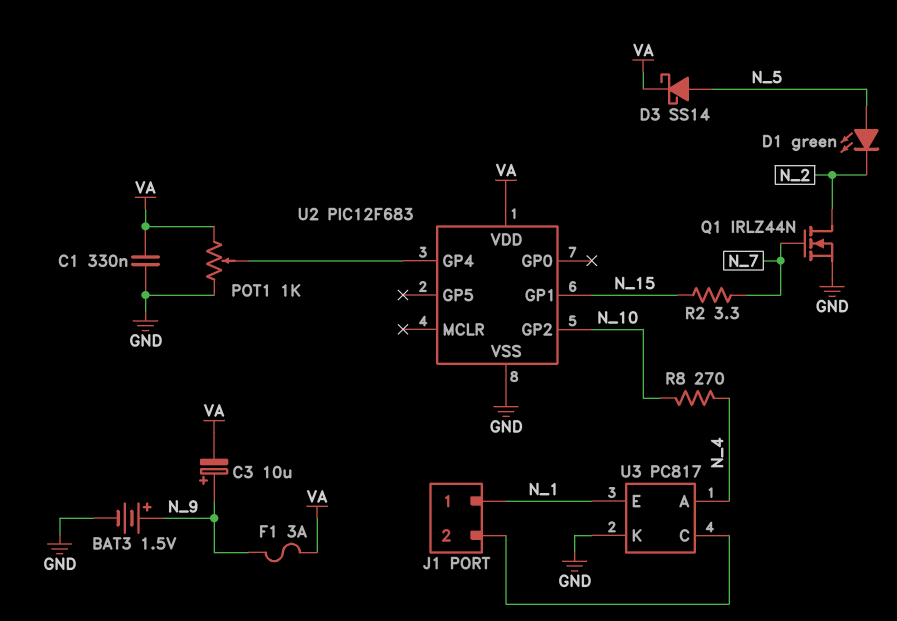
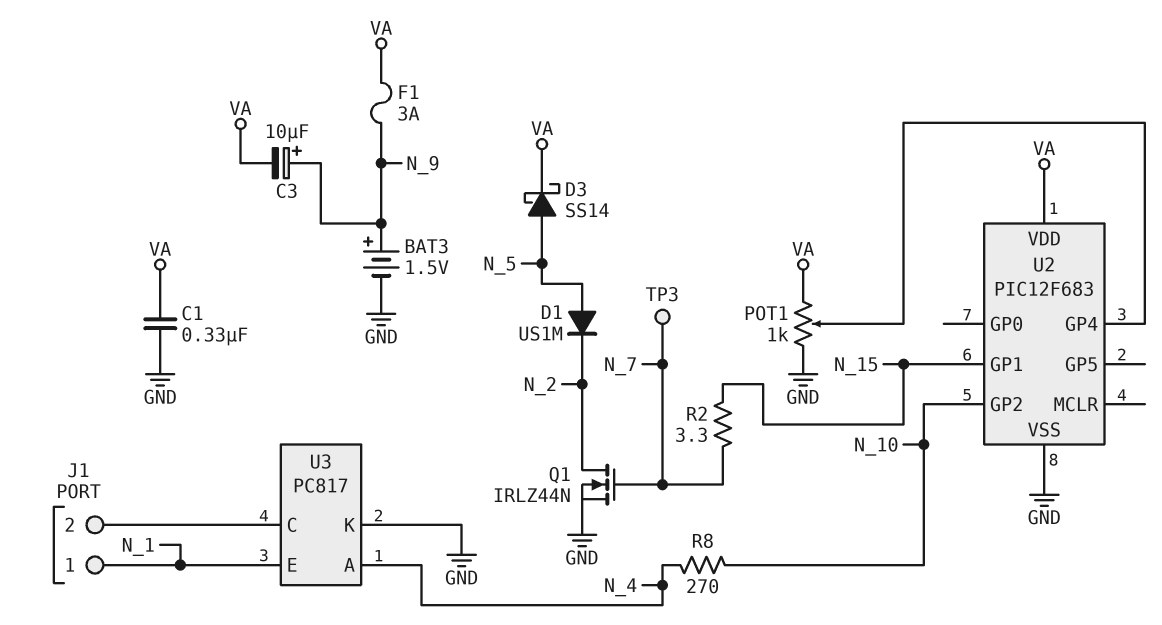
D1: LED green (A N_5, K N_2) -> diode US1M (A N_5, K N_2)
TP3: none -> test point (N_7)

